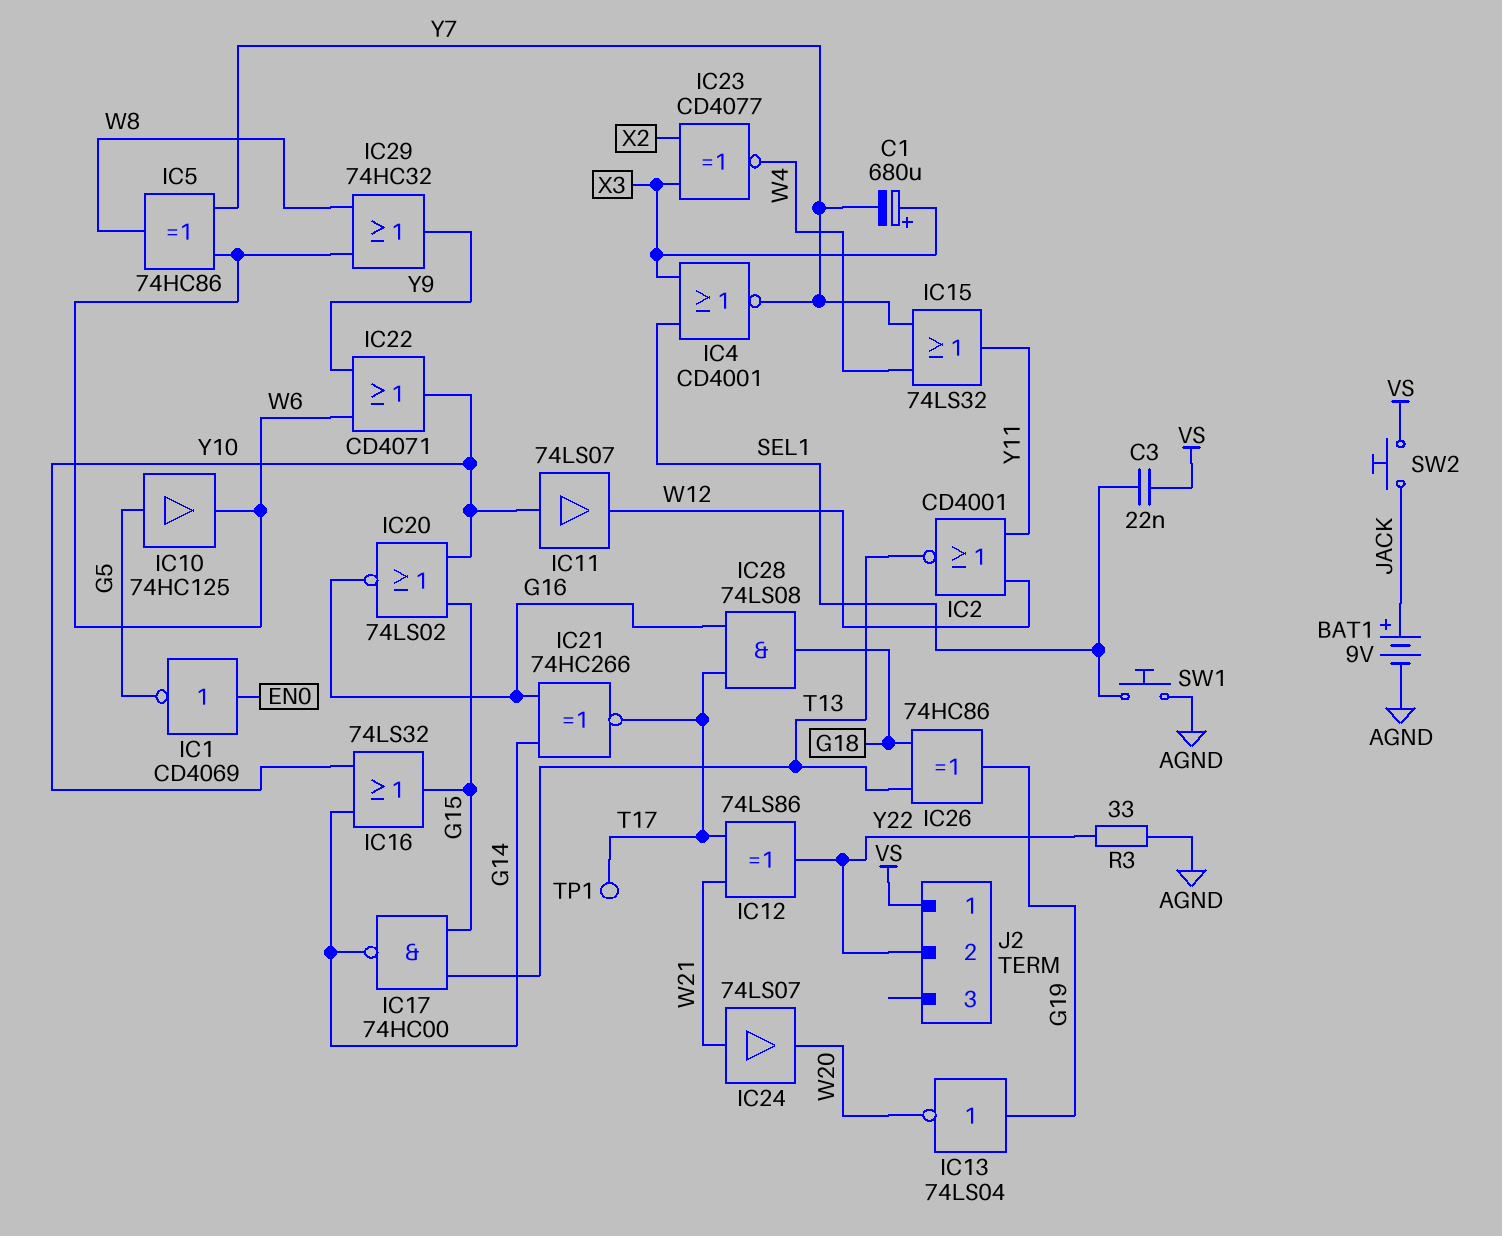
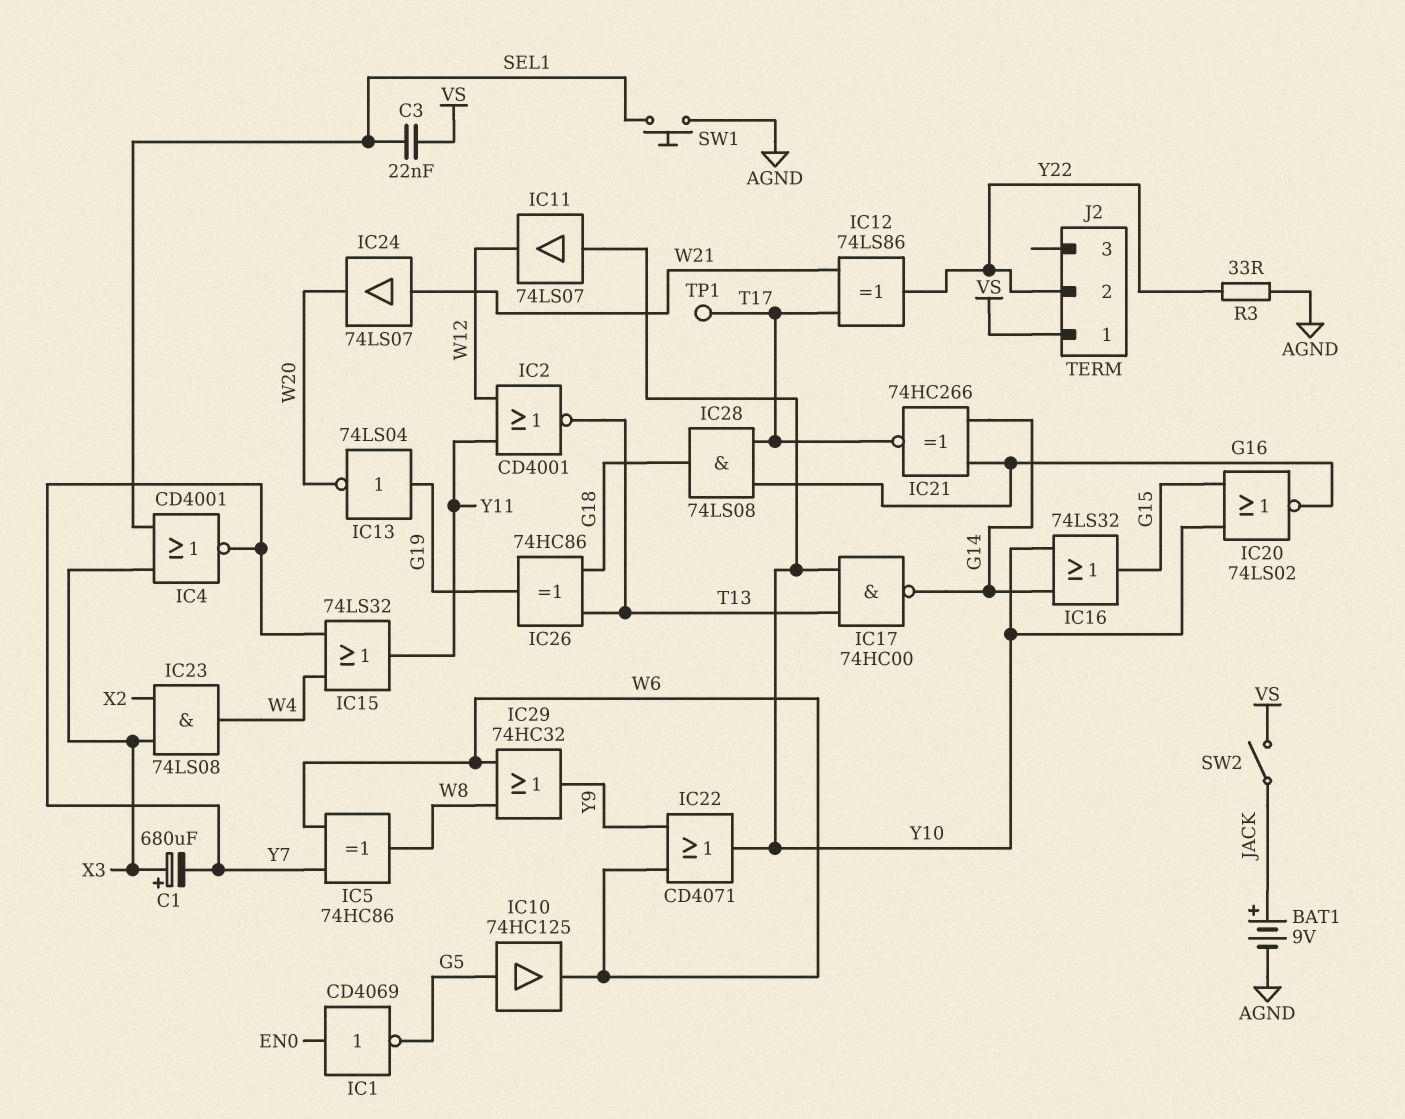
IC17: NAND 74HC00 (in G15, in T13, out G14) -> NAND 74HC00 (in T13, in Y10, out G14)
IC23: XNOR CD4077 (in X2, in X3, out W4) -> AND 74LS08 (in X2, in X3, out W4)
SW2: button (JACK, VS) -> switch (JACK, VS)

